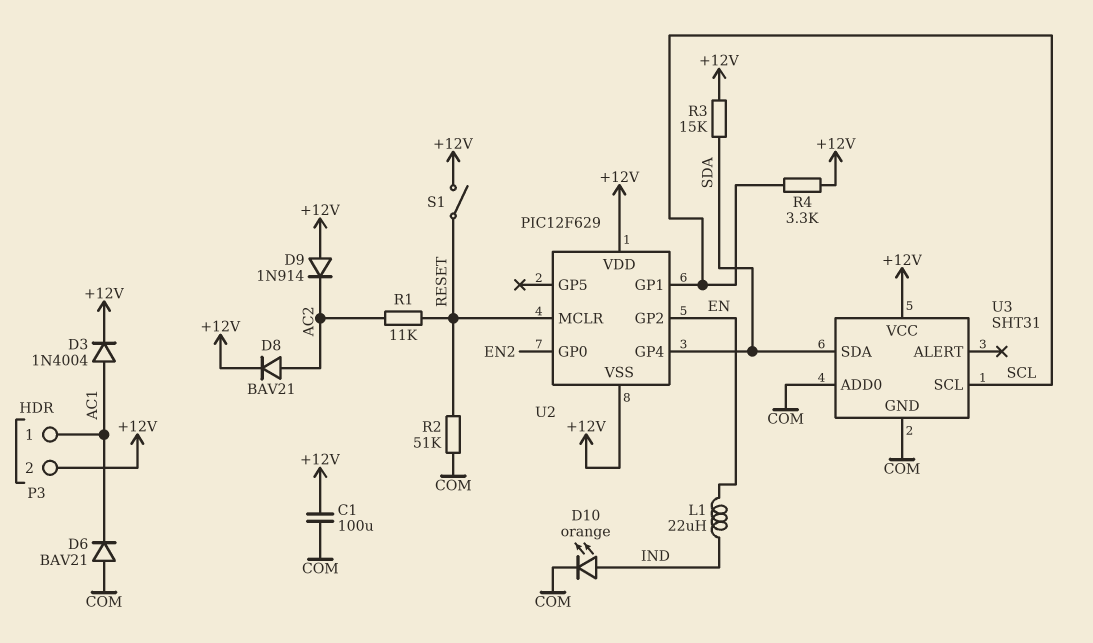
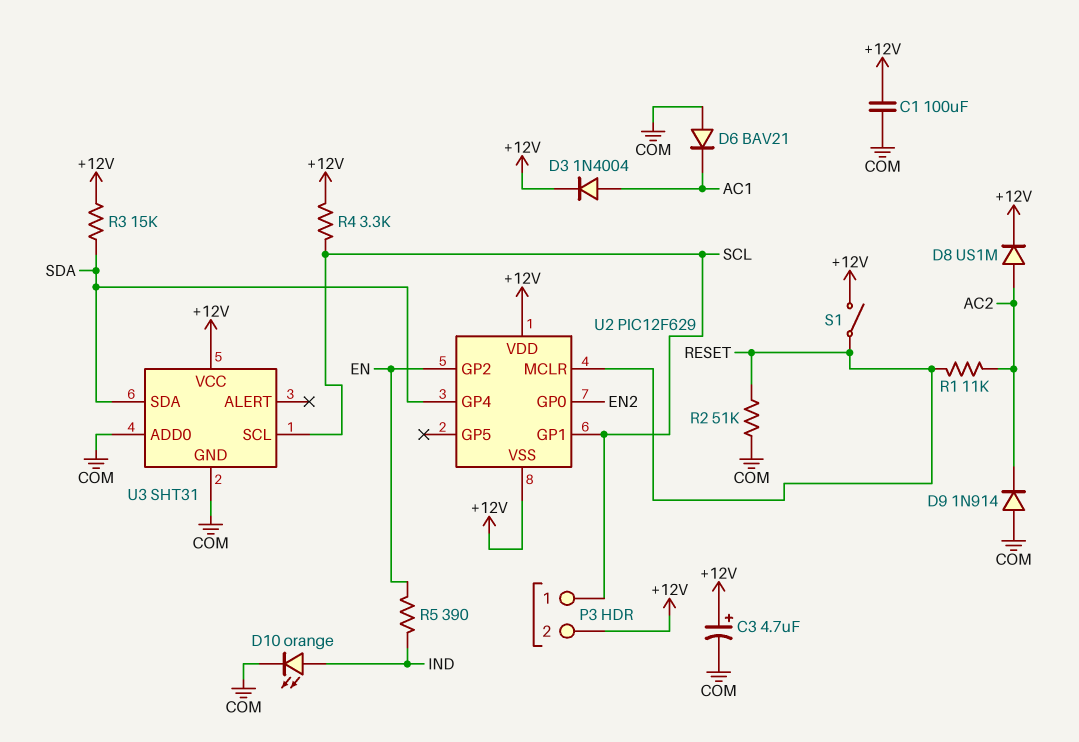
C3: none -> 4.7uF (plus +12V, minus COM)
D8: diode BAV21 (A AC2, K +12V) -> diode US1M (A AC2, K +12V)
D9: diode 1N914 (A +12V, K AC2) -> diode 1N914 (A COM, K AC2)
L1: 22uH (EN, IND) -> none
P3 pin 1: AC1 -> SCL
R5: none -> 390 (EN, IND)

